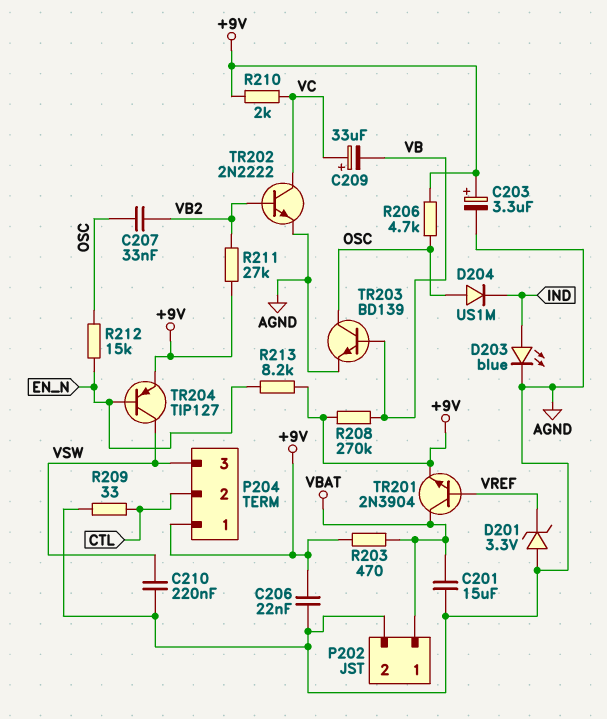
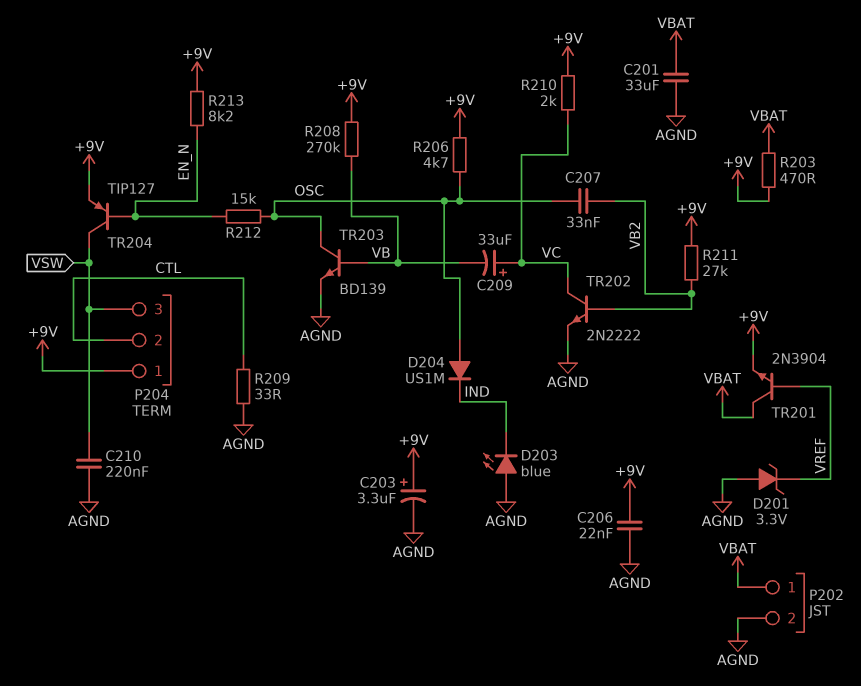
C201: 15uF (AGND, VBAT) -> 33uF (AGND, VBAT)
D203: LED blue (A IND, K AGND) -> LED blue (A AGND, K IND)

